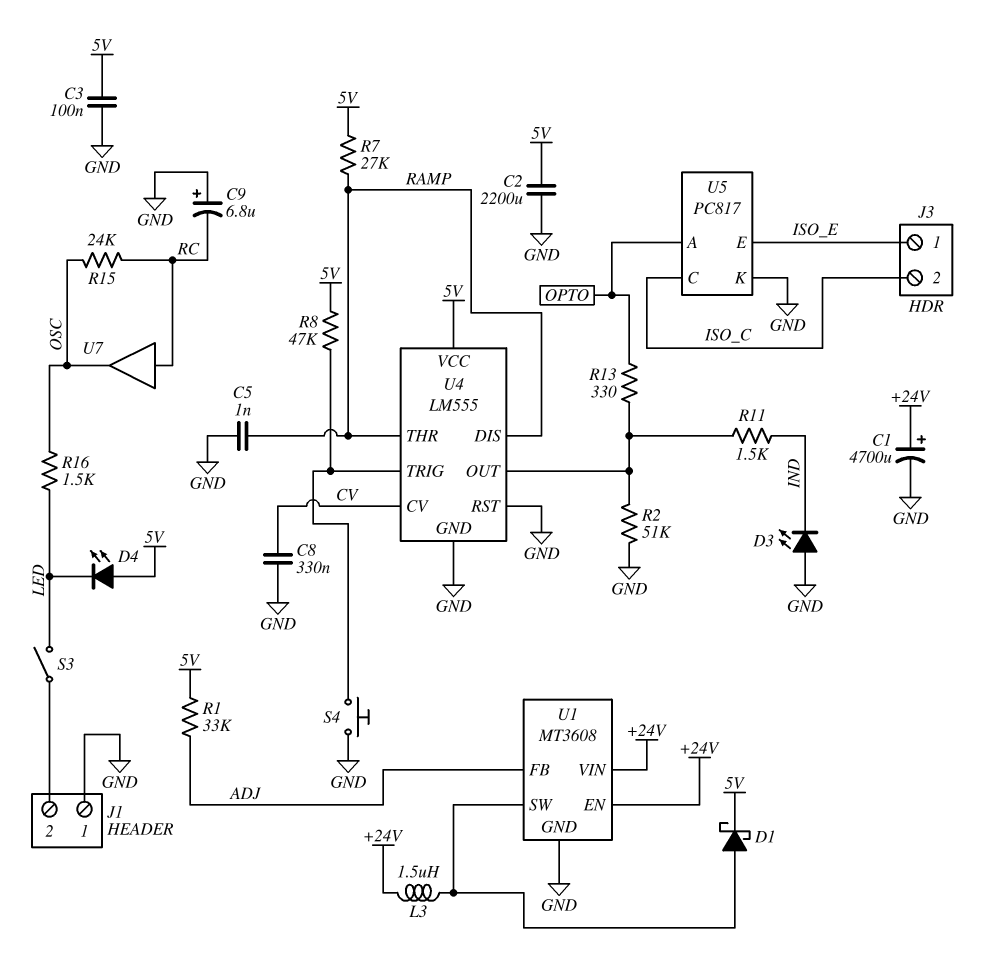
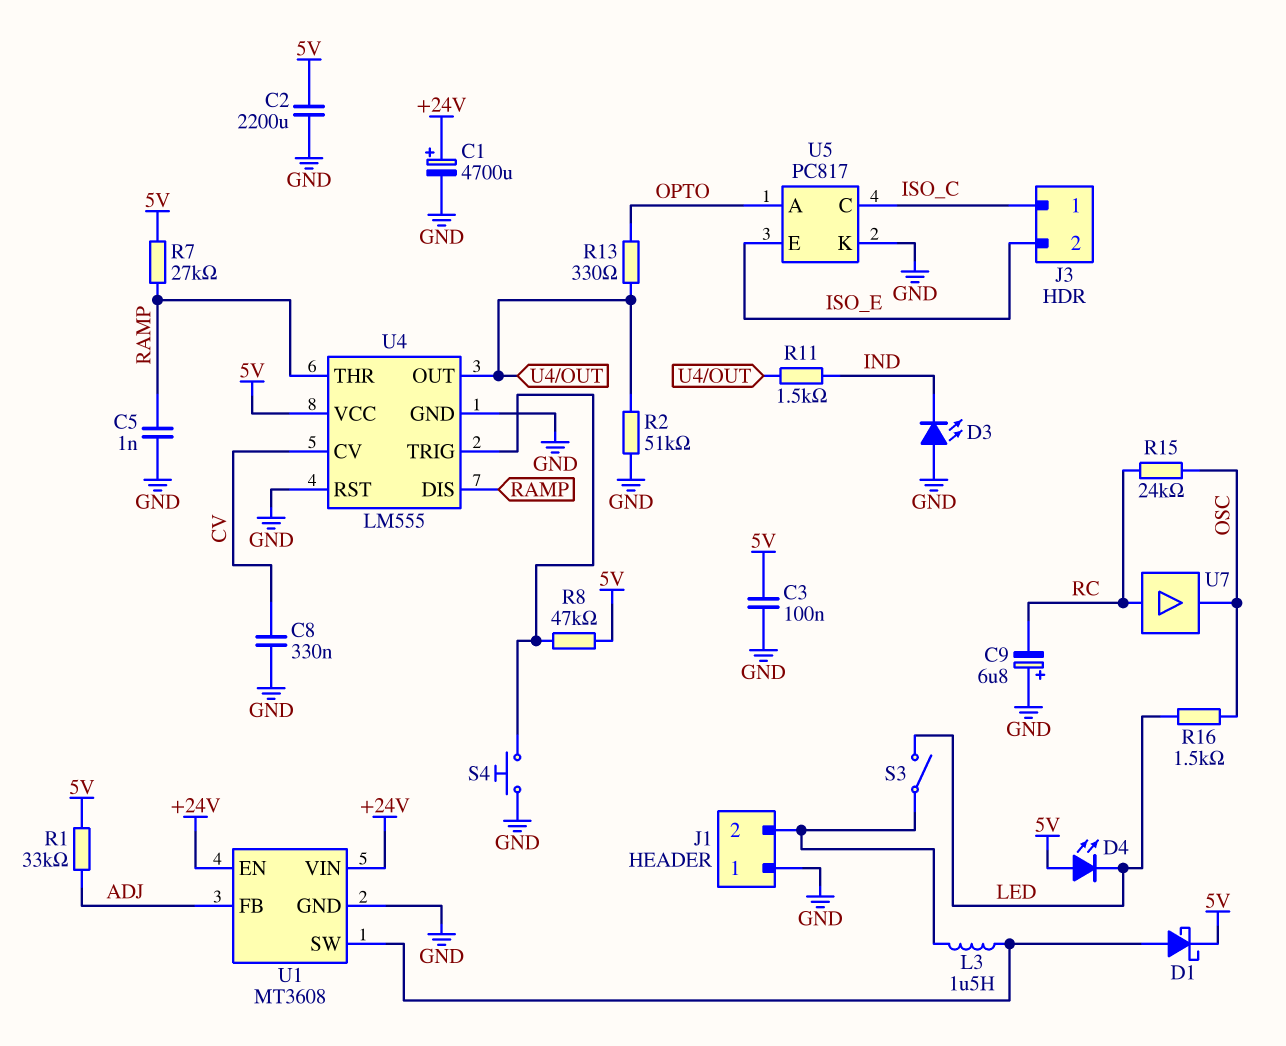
J3 pin 1: ISO_E -> ISO_C
J3 pin 2: ISO_C -> ISO_E
L3: 1.5uH (+24V, U1/SW) -> 1.5uH (J1/2, U1/SW)

